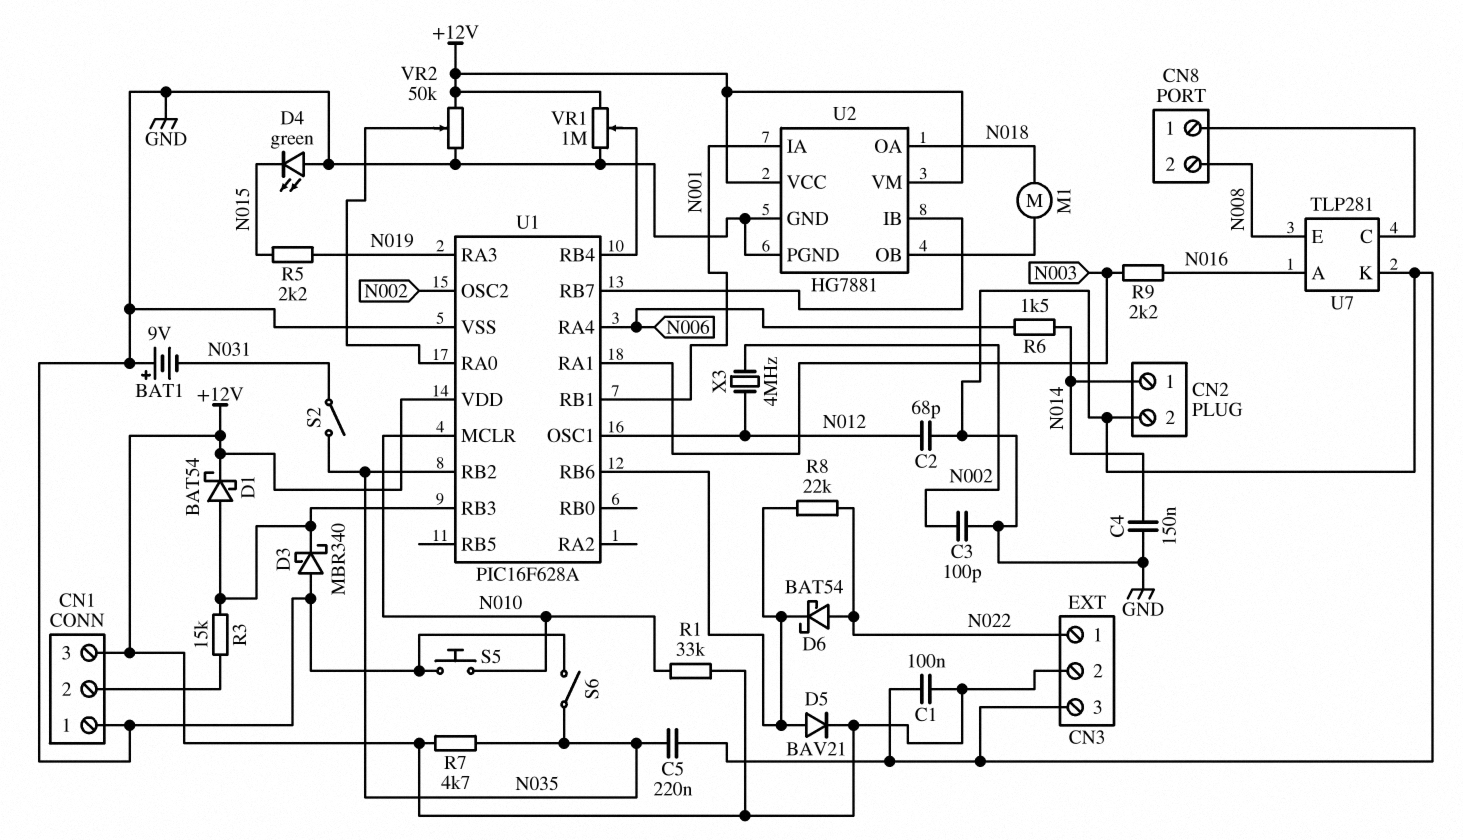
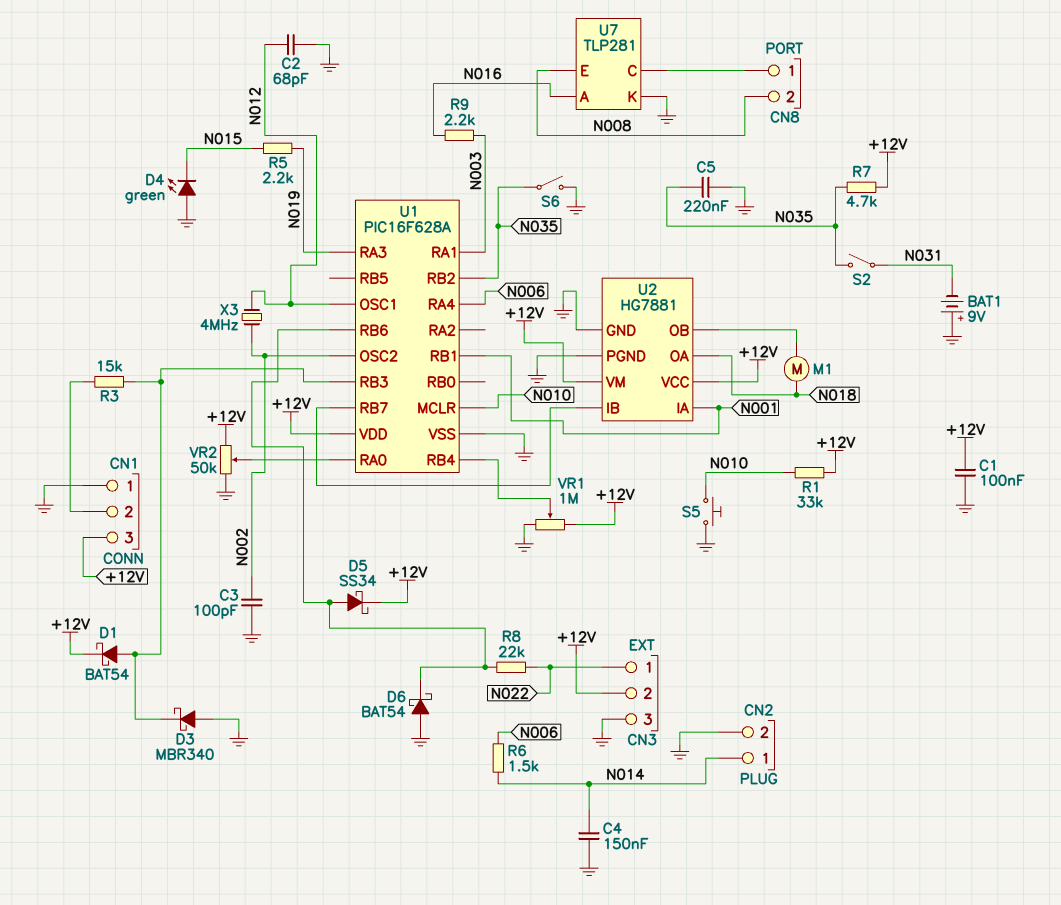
D5: diode BAV21 (A U1/RB6, K +12V) -> schottky SS34 (A U1/RB6, K +12V)
D6: schottky BAT54 (A N022, K U1/RB6) -> schottky BAT54 (A GND, K U1/RB6)

